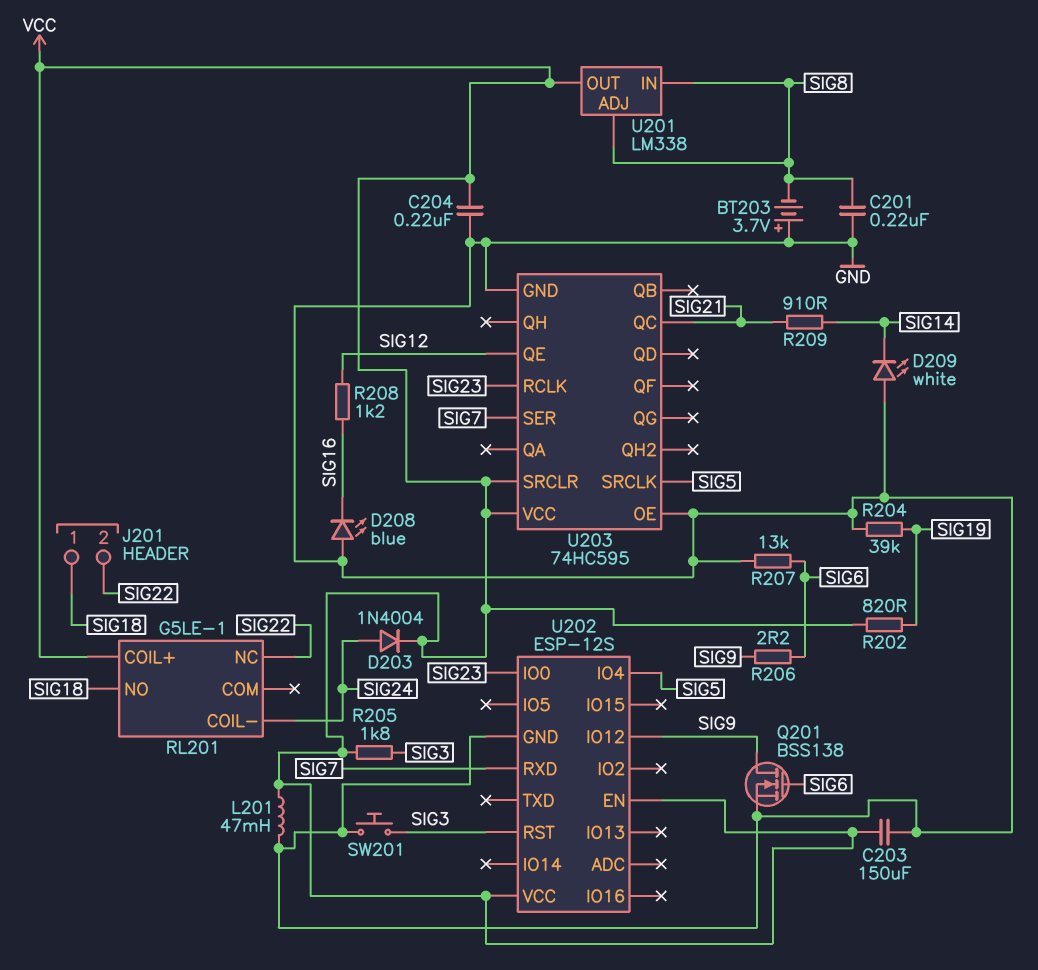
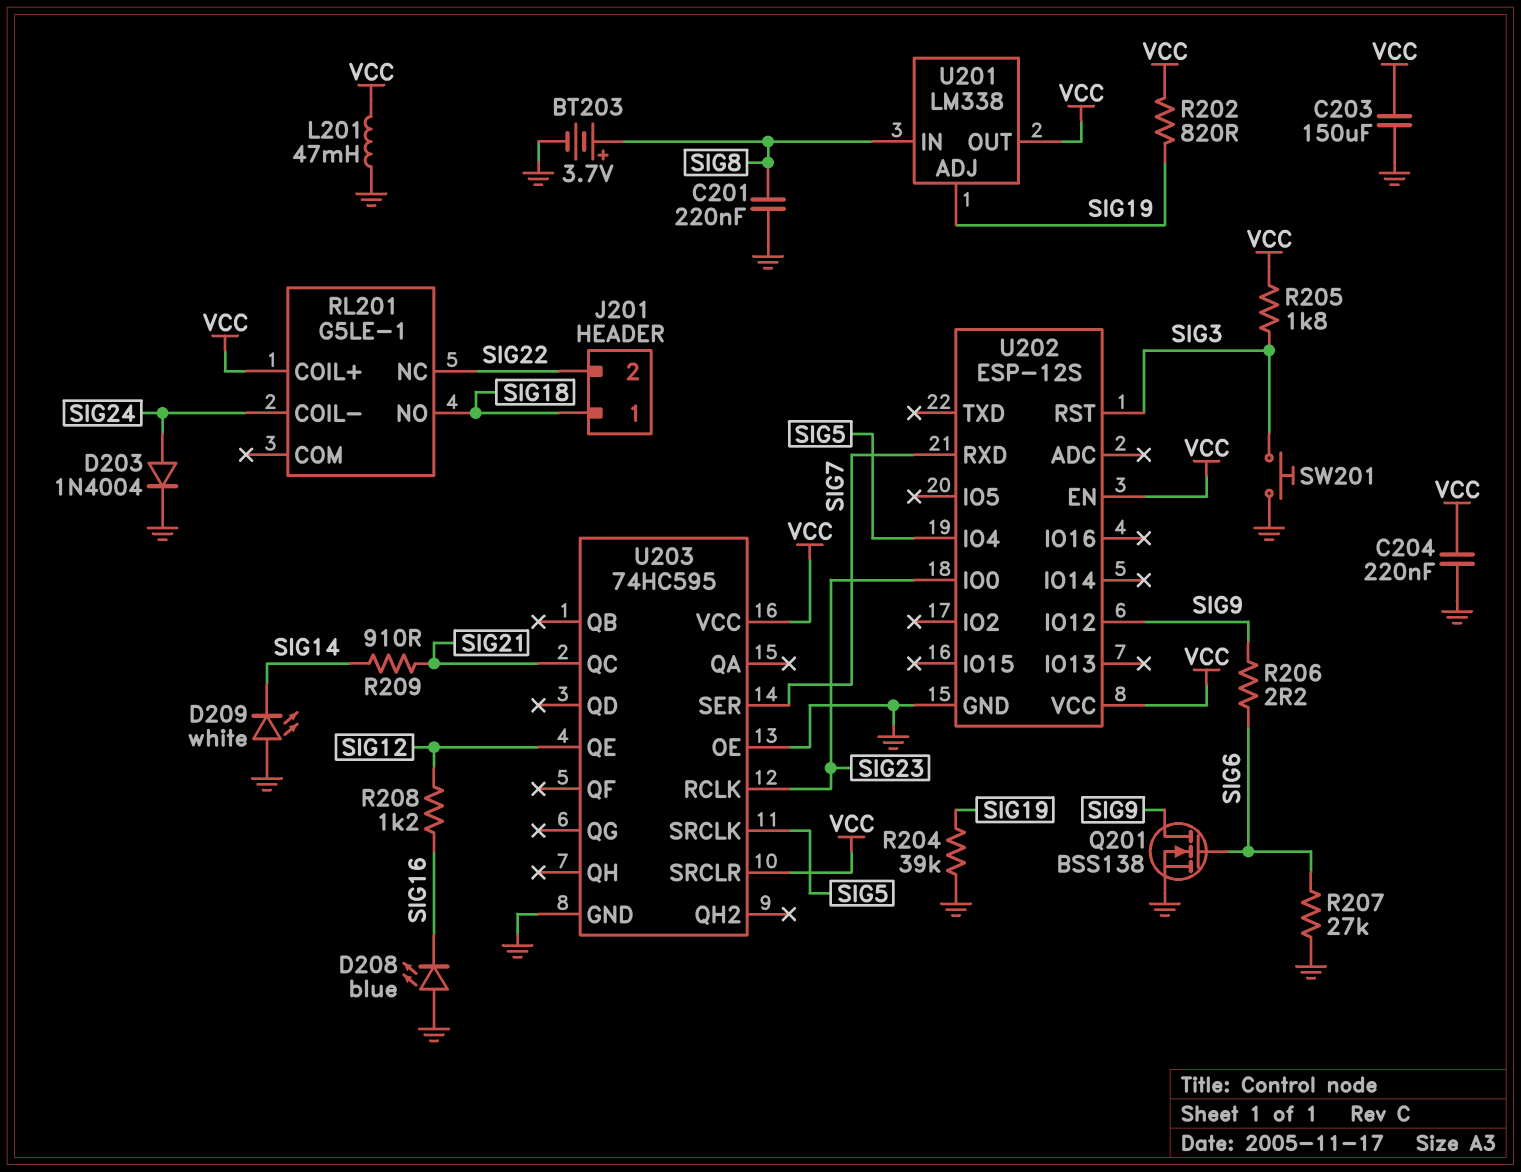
BT203: 3.7V (plus GND, minus SIG8) -> 3.7V (plus SIG8, minus GND)
D203: diode 1N4004 (A SIG24, K VCC) -> diode 1N4004 (A SIG24, K GND)
R207: 13k (GND, SIG6) -> 27k (GND, SIG6)
U201 pin ADJ: SIG8 -> SIG19

